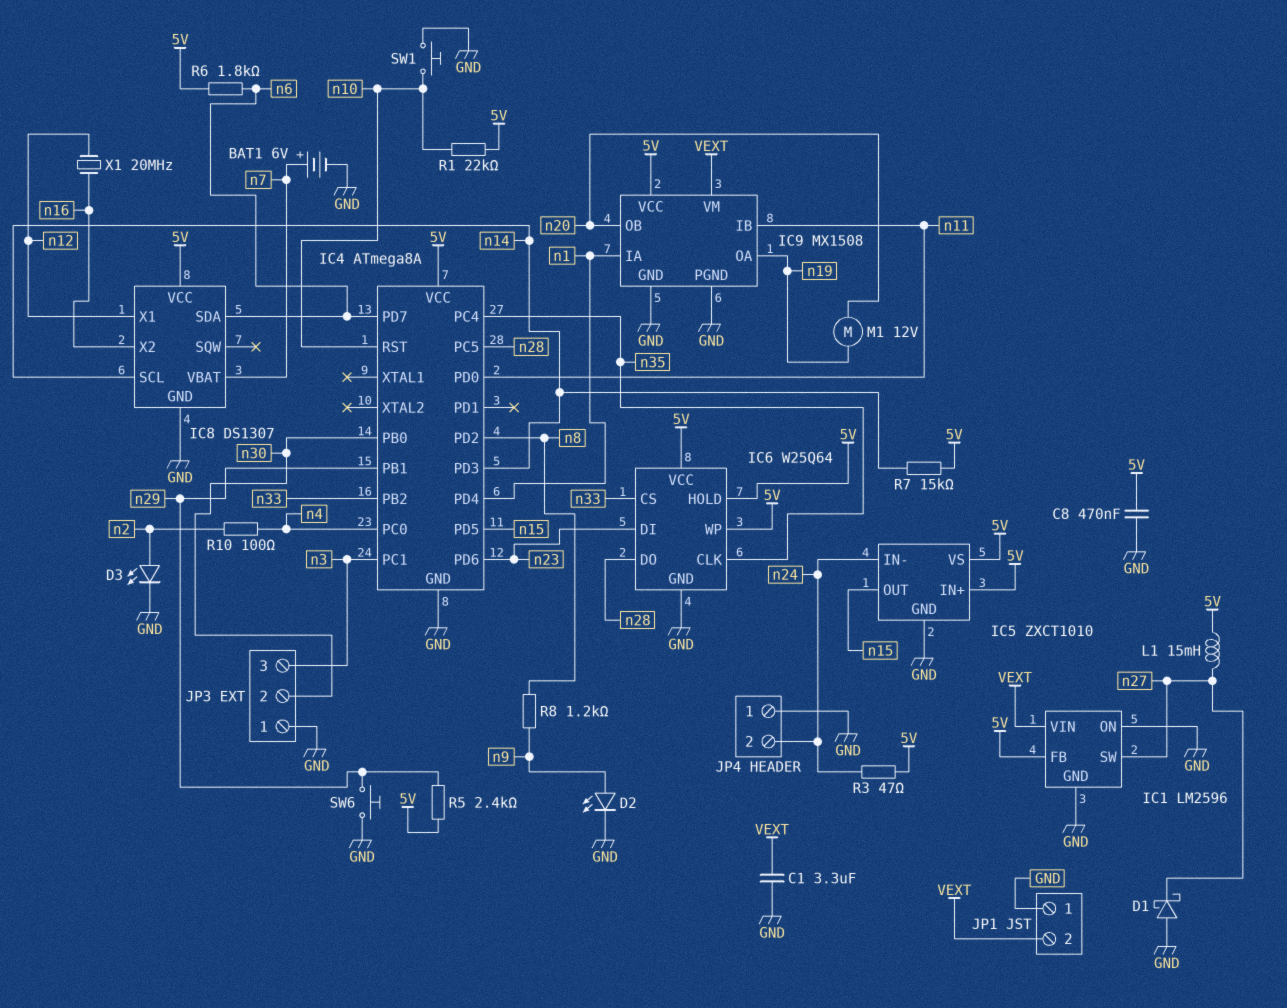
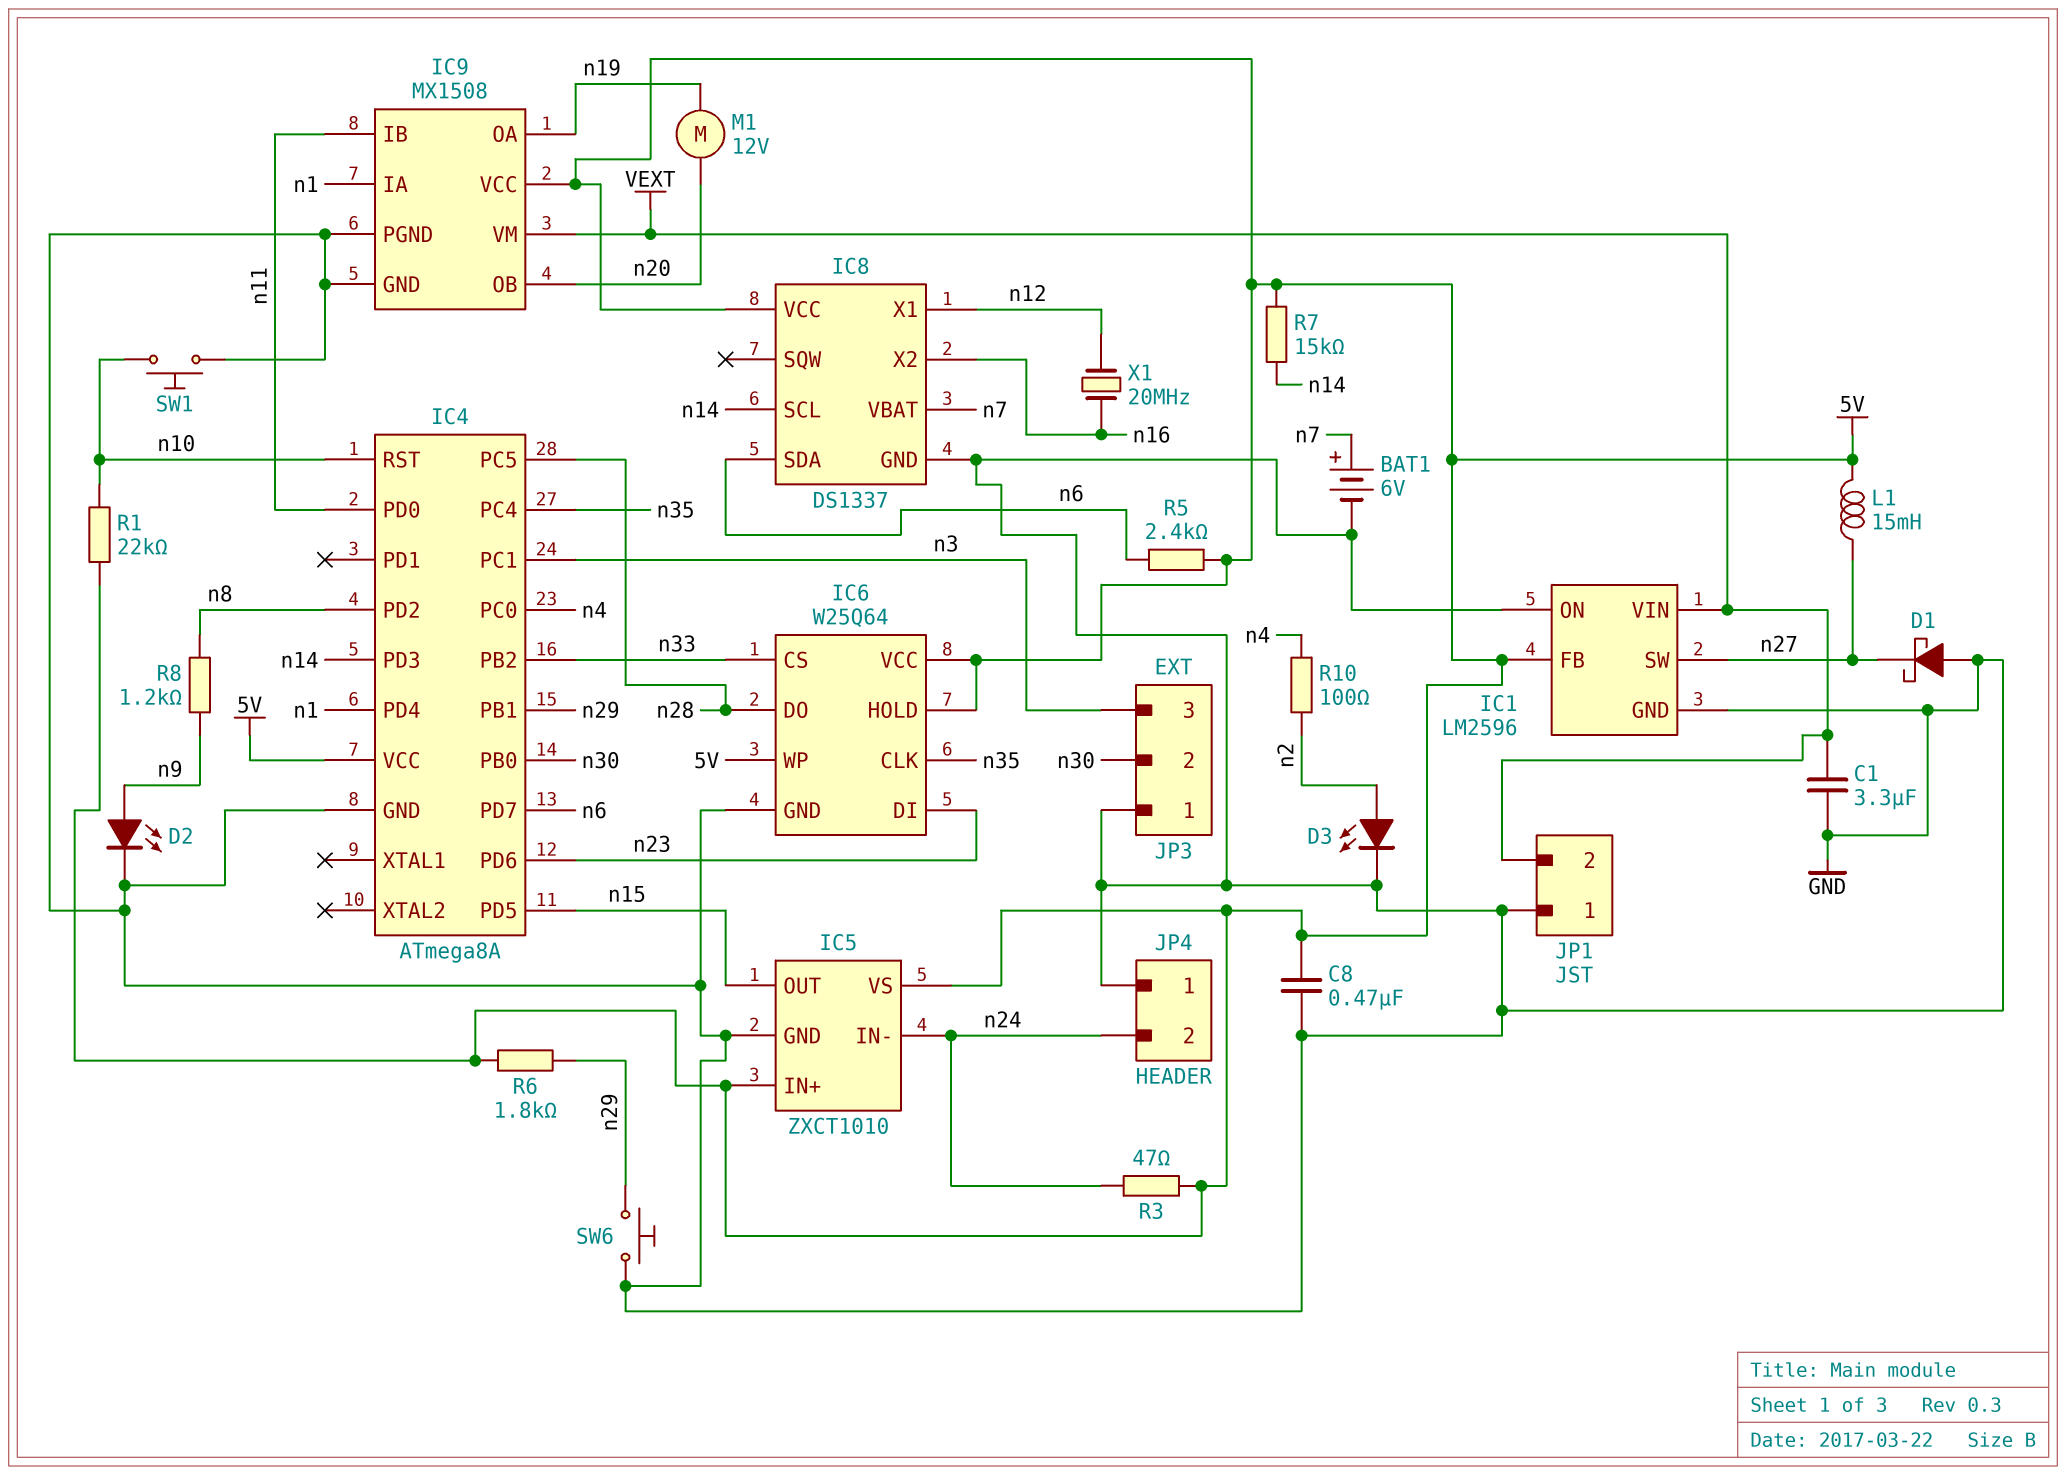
IC8: DS1307 -> DS1337
R5: 2.4k (5V, n29) -> 2.4k (5V, n6)
R6: 1.8k (5V, n6) -> 1.8k (5V, n29)

